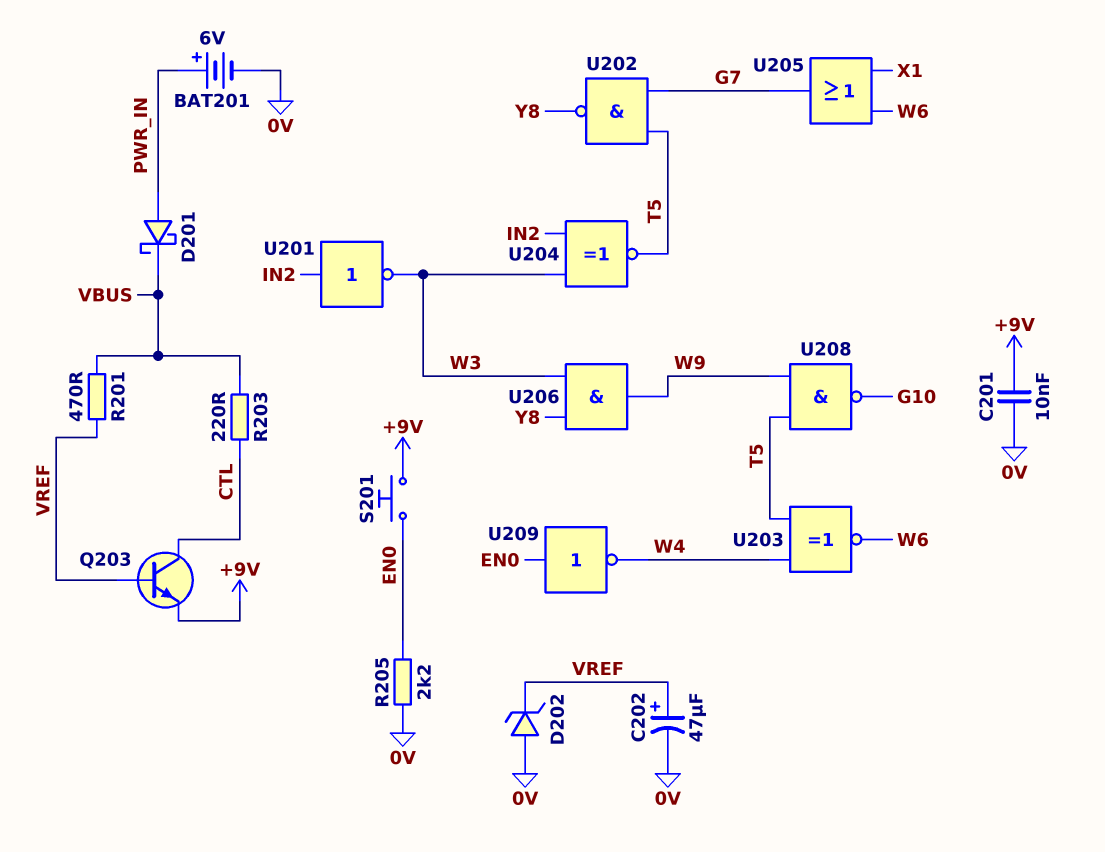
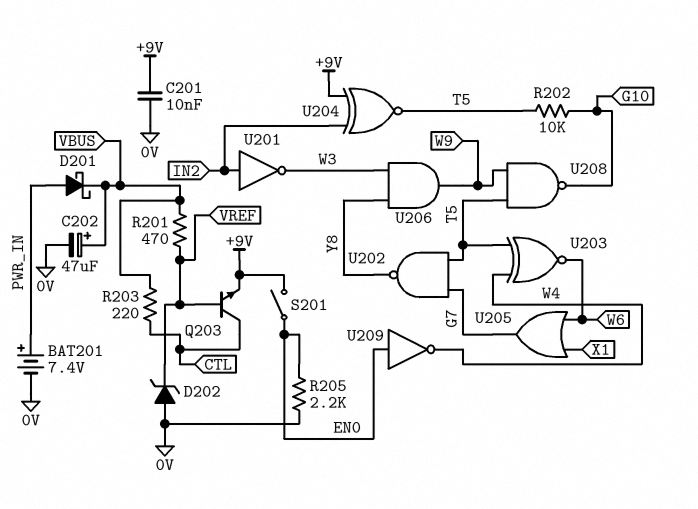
BAT201: 6V (plus PWR_IN, minus 0V) -> 7.4V (plus PWR_IN, minus 0V)
C202: 47uF (plus VREF, minus 0V) -> 47uF (plus VBUS, minus 0V)
R202: none -> 10k (G10, T5)
S201: button (+9V, EN0) -> switch (+9V, EN0)
U204: XNOR (in IN2, in W3, out T5) -> XNOR (in +9V, in IN2, out T5)

